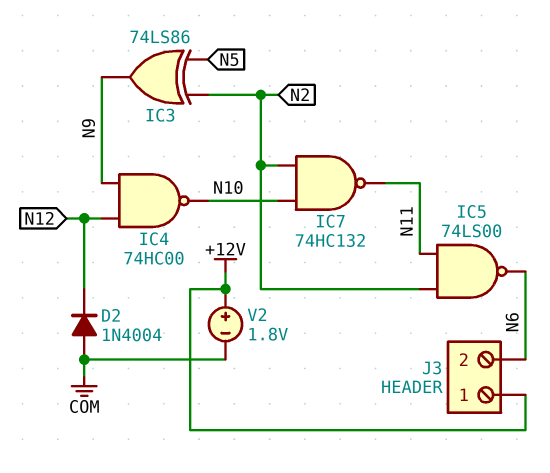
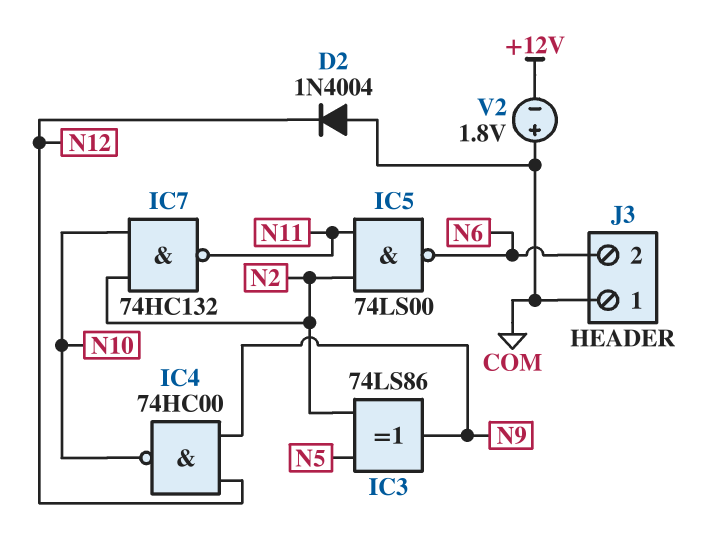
J3 pin 1: +12V -> COM
V2: 1.8V (plus +12V, minus COM) -> 1.8V (plus COM, minus +12V)

